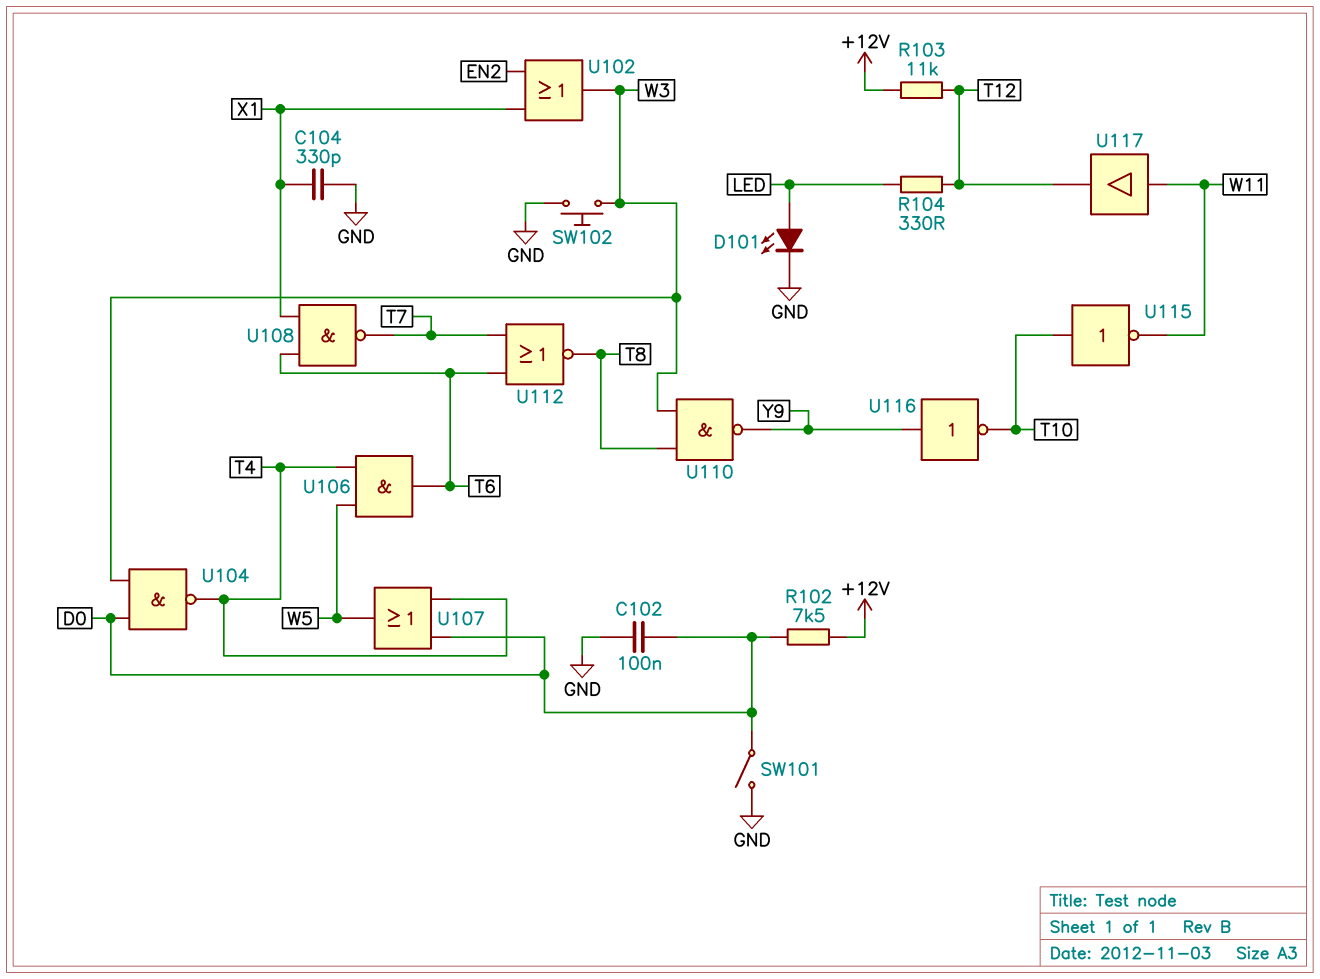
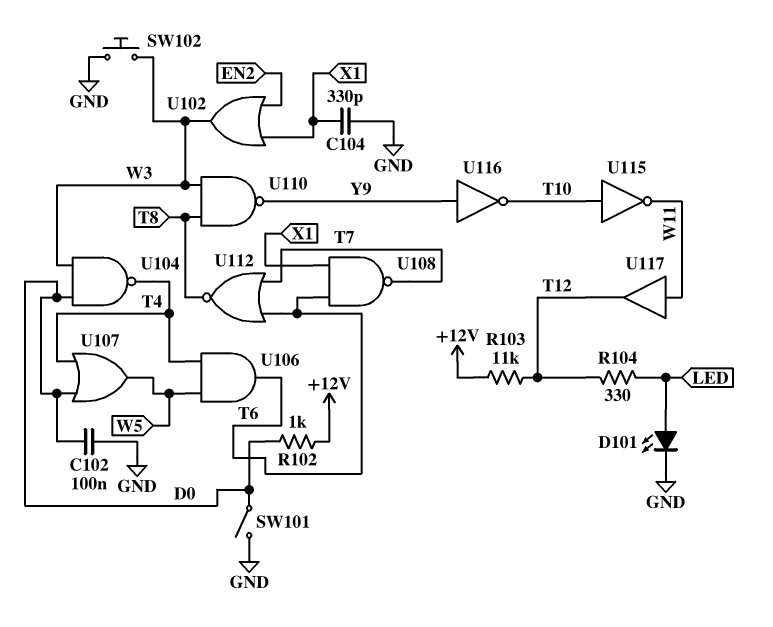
R102: 7.5k (+12V, D0) -> 1k (+12V, D0)

